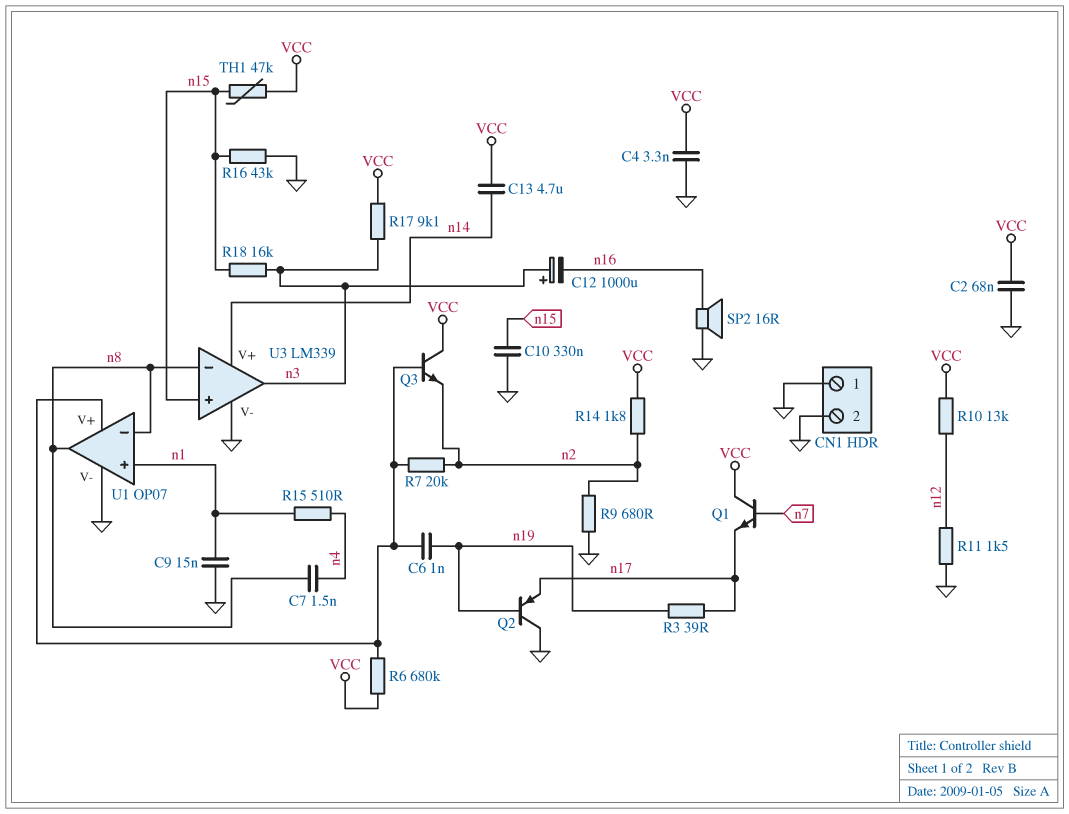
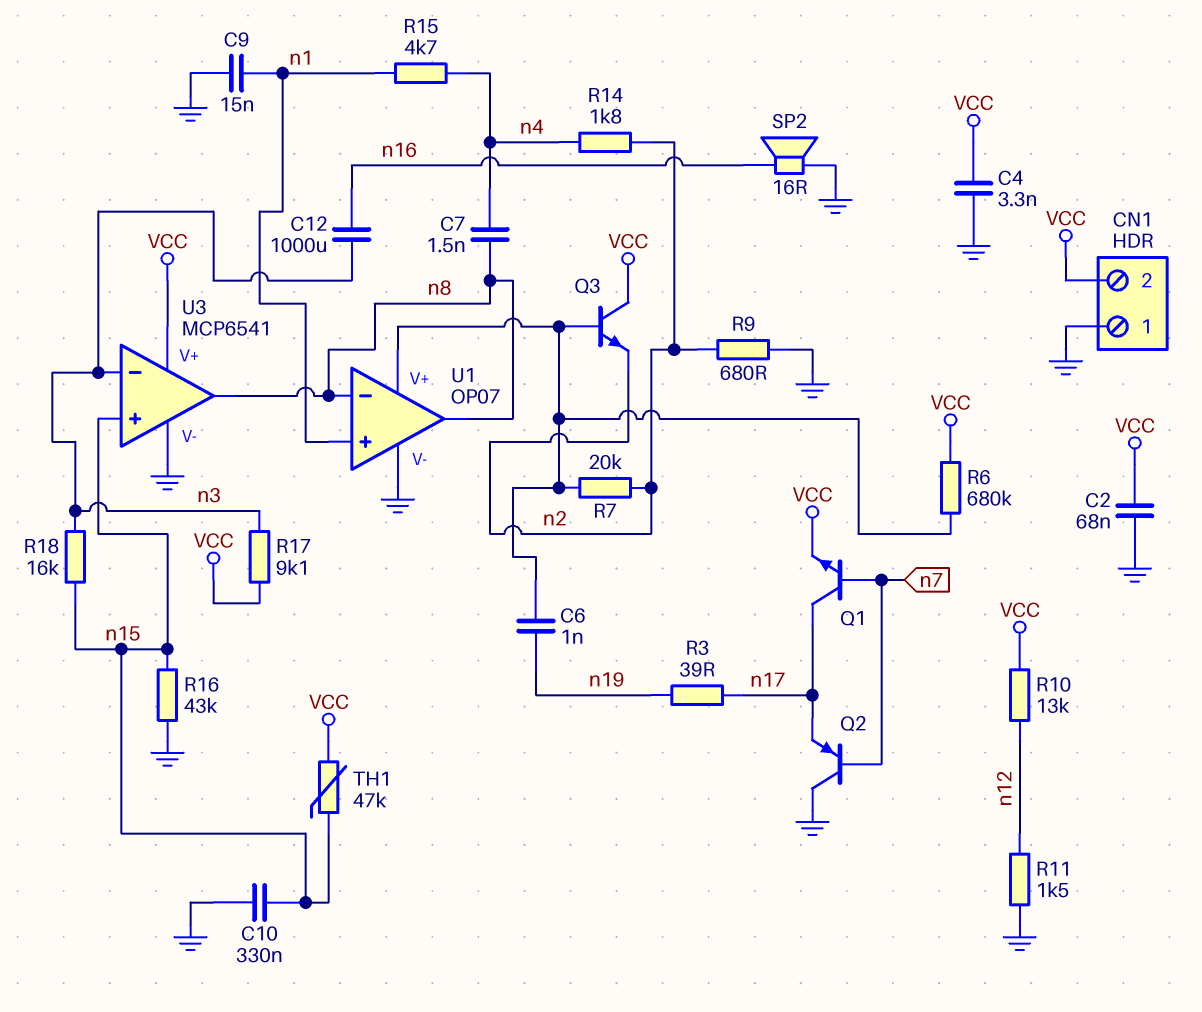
C12: 1000uF (plus n3, minus n16) -> 1000uF (n3, n16)
C13: 4.7uF (VCC, n14) -> none
CN1 pin 2: GND -> VCC
Q1: NPN (B n7, C VCC, E n17) -> NPN (B n7, C n17, E VCC)
Q2: PNP (B n19, C GND, E n17) -> PNP (B n7, C GND, E n17)
R14: 1.8k (VCC, n2) -> 1.8k (n2, n4)
R15: 510 (n1, n4) -> 4.7k (n1, n4)
U3: LM339 -> MCP6541
U3 pin V+: n14 -> VCC
U3 pin in-: n8 -> n3
U3 pin out: n3 -> n8

